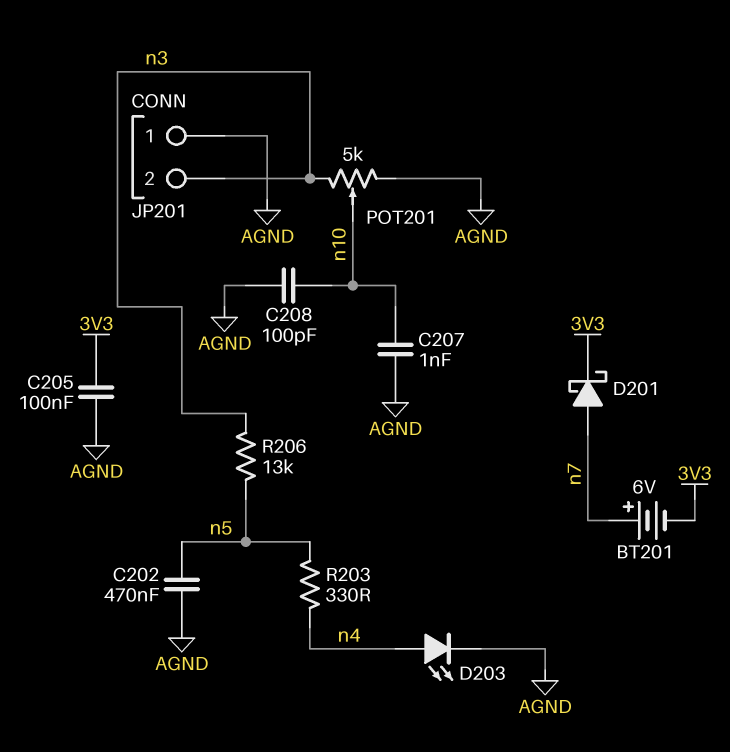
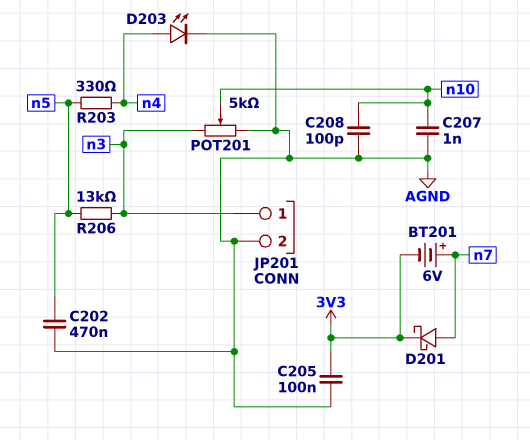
JP201 pin 1: AGND -> n3
JP201 pin 2: n3 -> AGND

